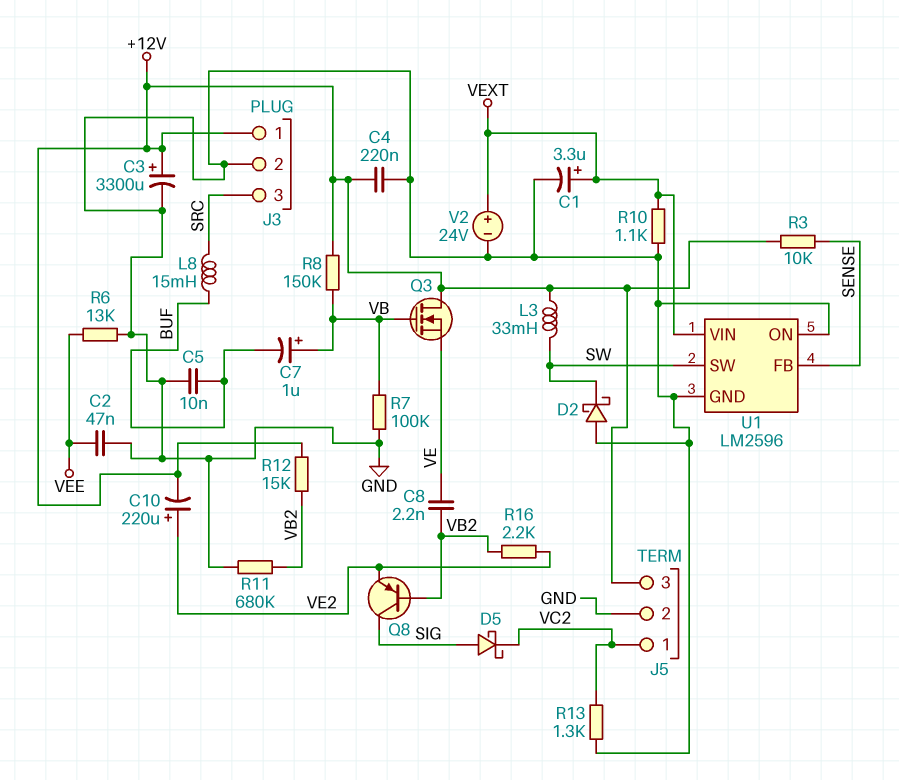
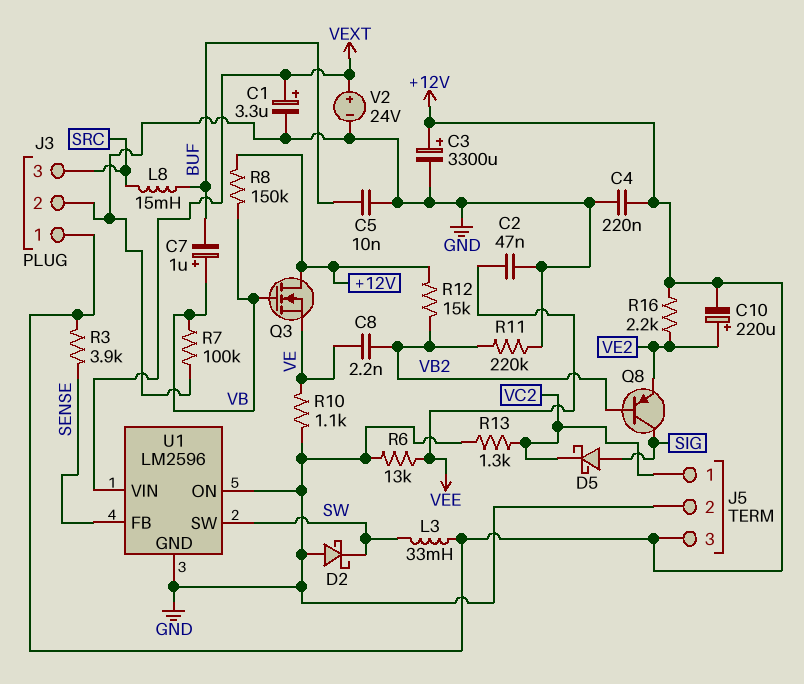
R3: 10k (+12V, SENSE) -> 3.9k (+12V, SENSE)
R10: 1.1k (GND, VEXT) -> 1.1k (GND, VE)
R11: 680k (GND, VB2) -> 220k (GND, VB2)
R16: 2.2k (VB2, VE2) -> 2.2k (+12V, VE2)

